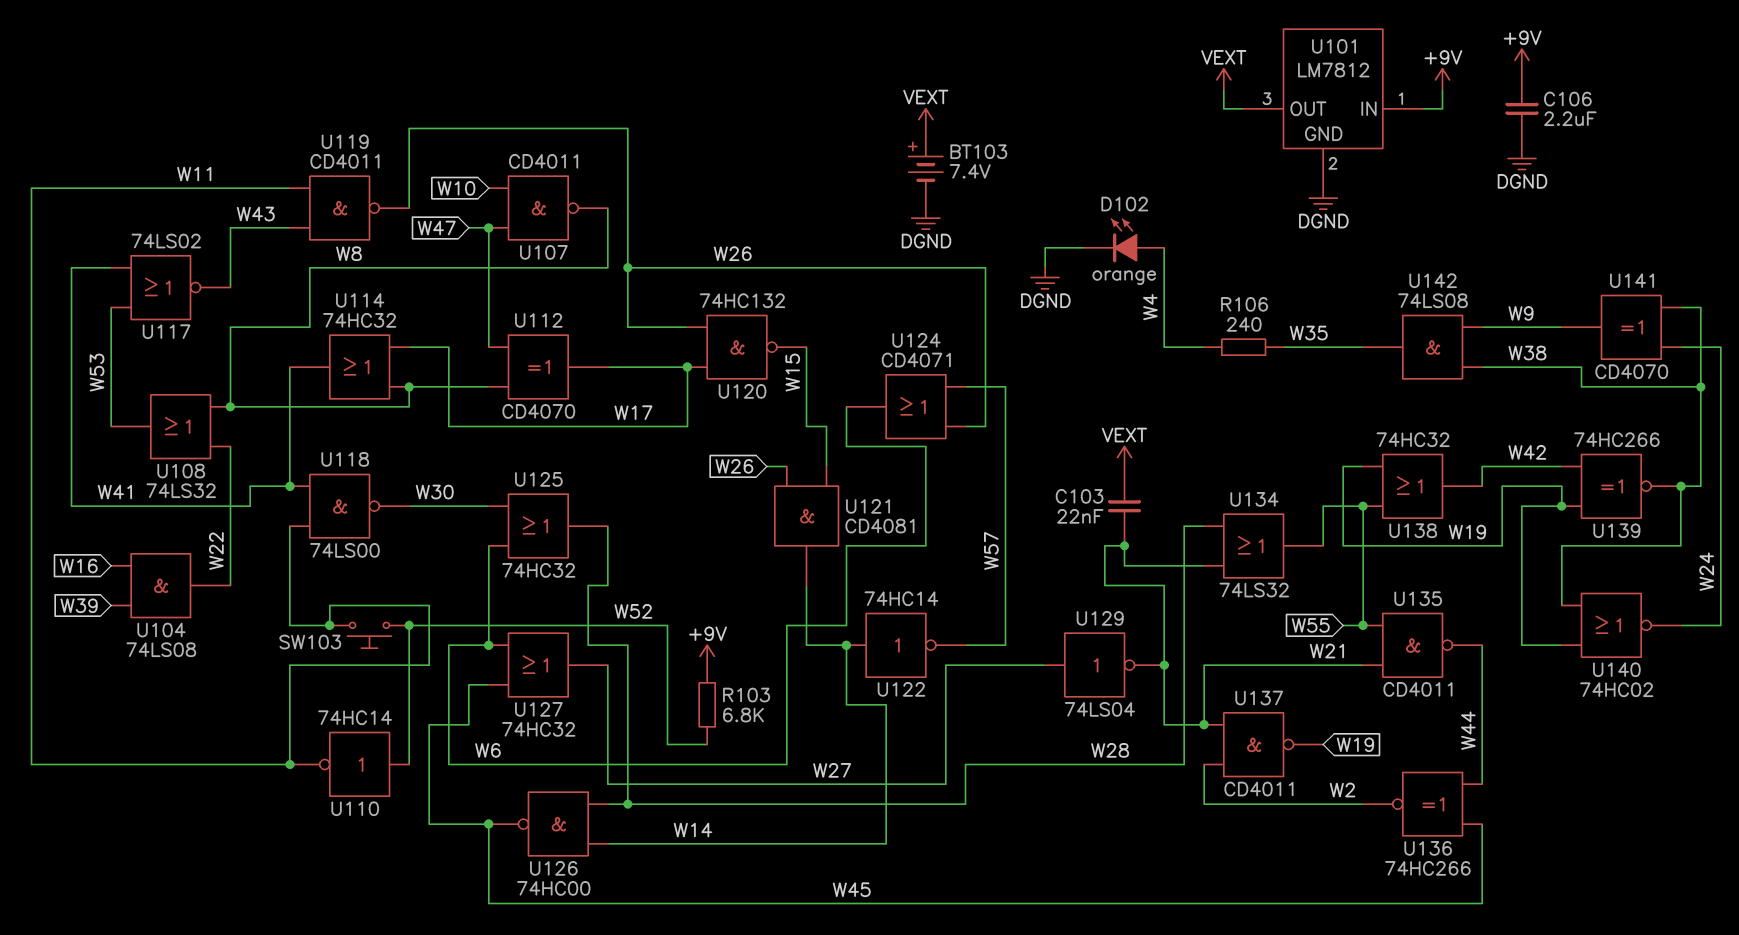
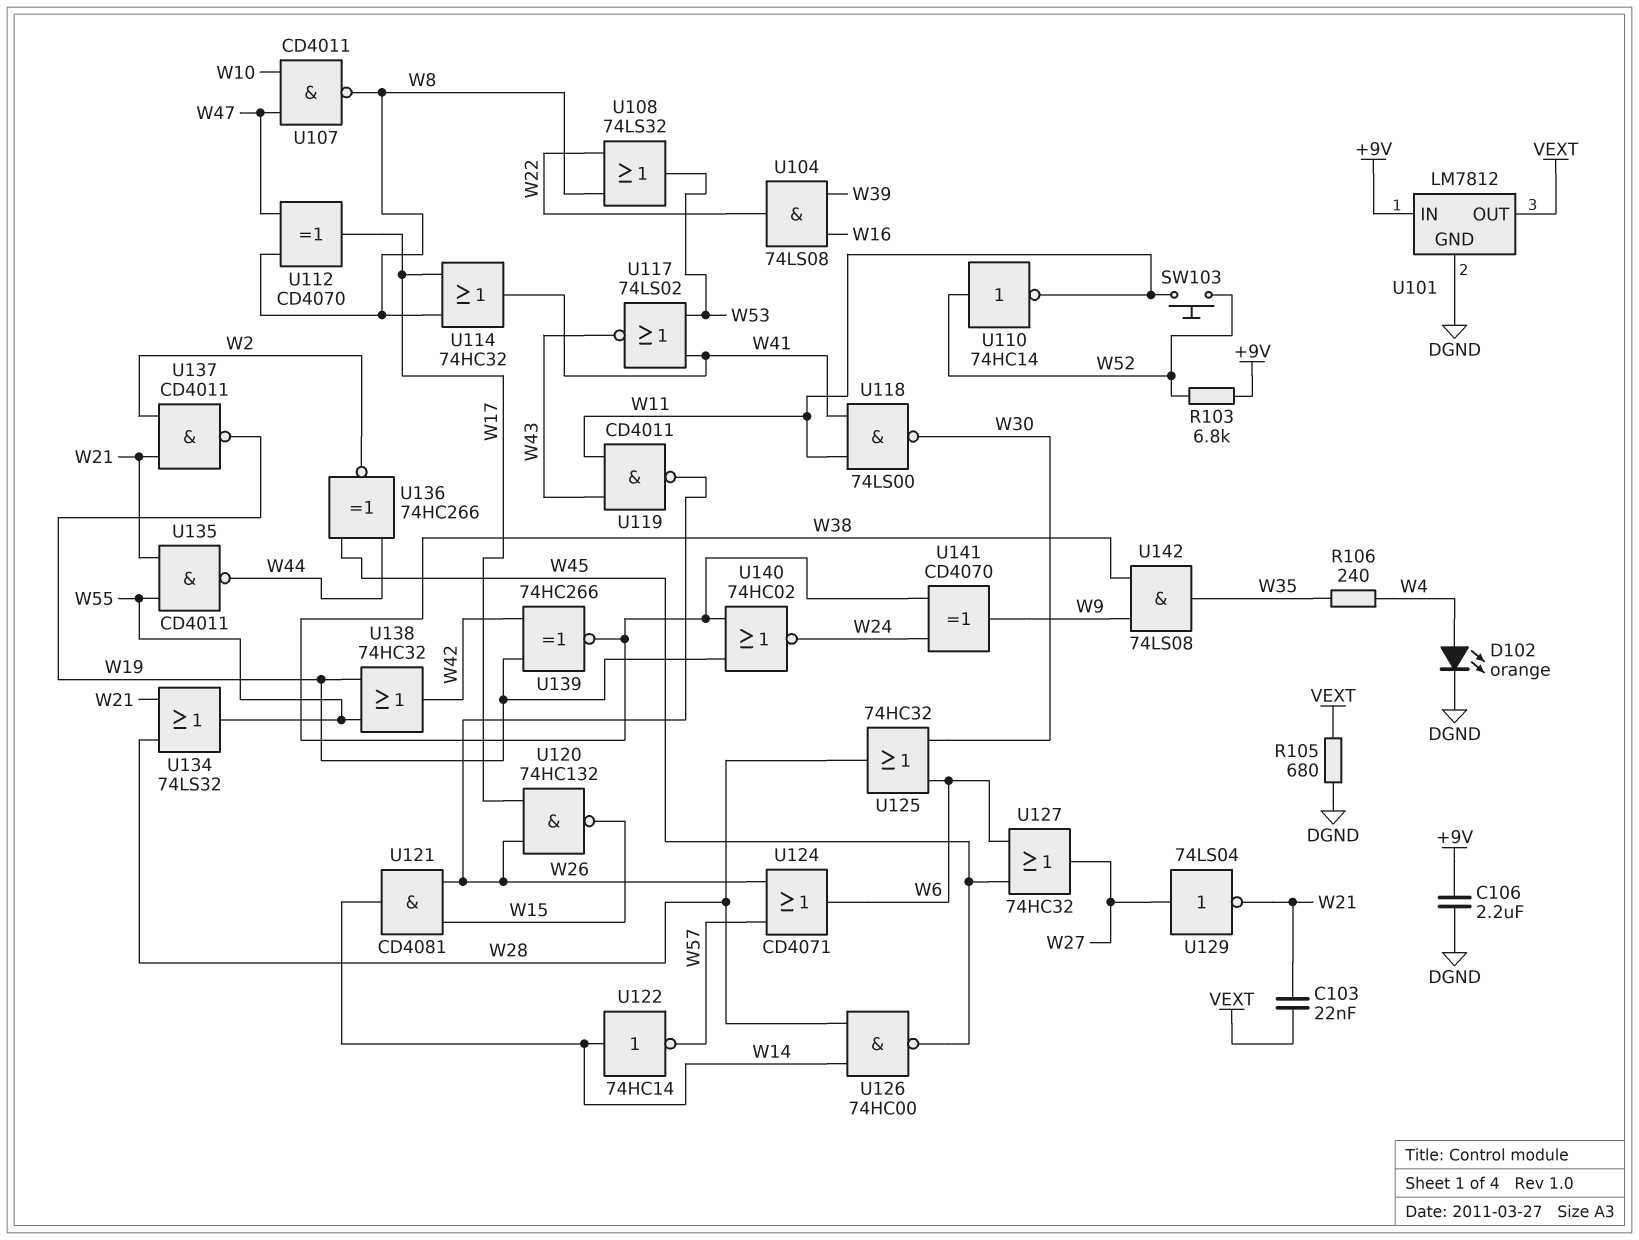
BT103: 7.4V (plus VEXT, minus DGND) -> none
R105: none -> 680 (DGND, VEXT)

